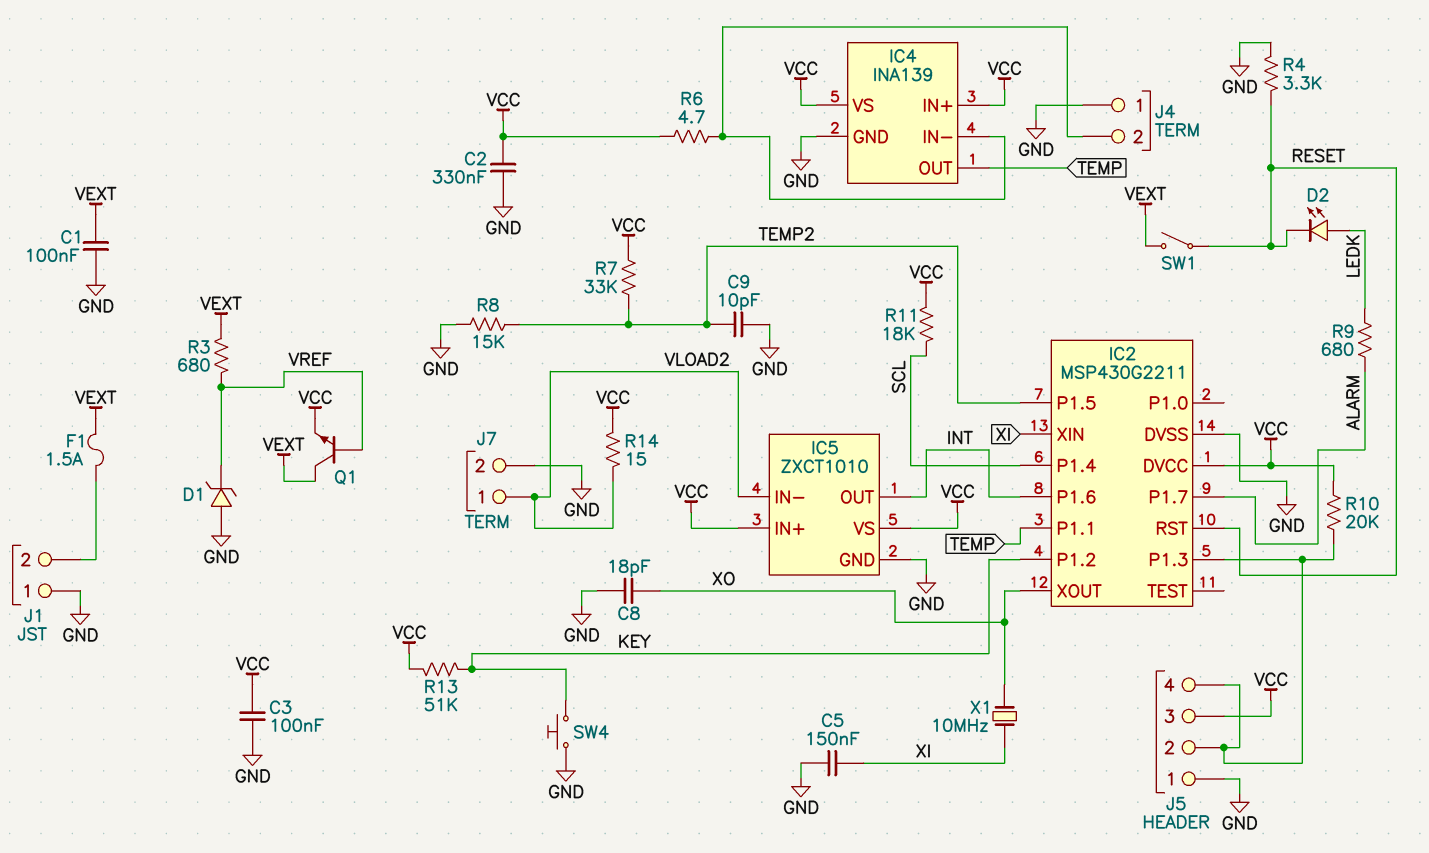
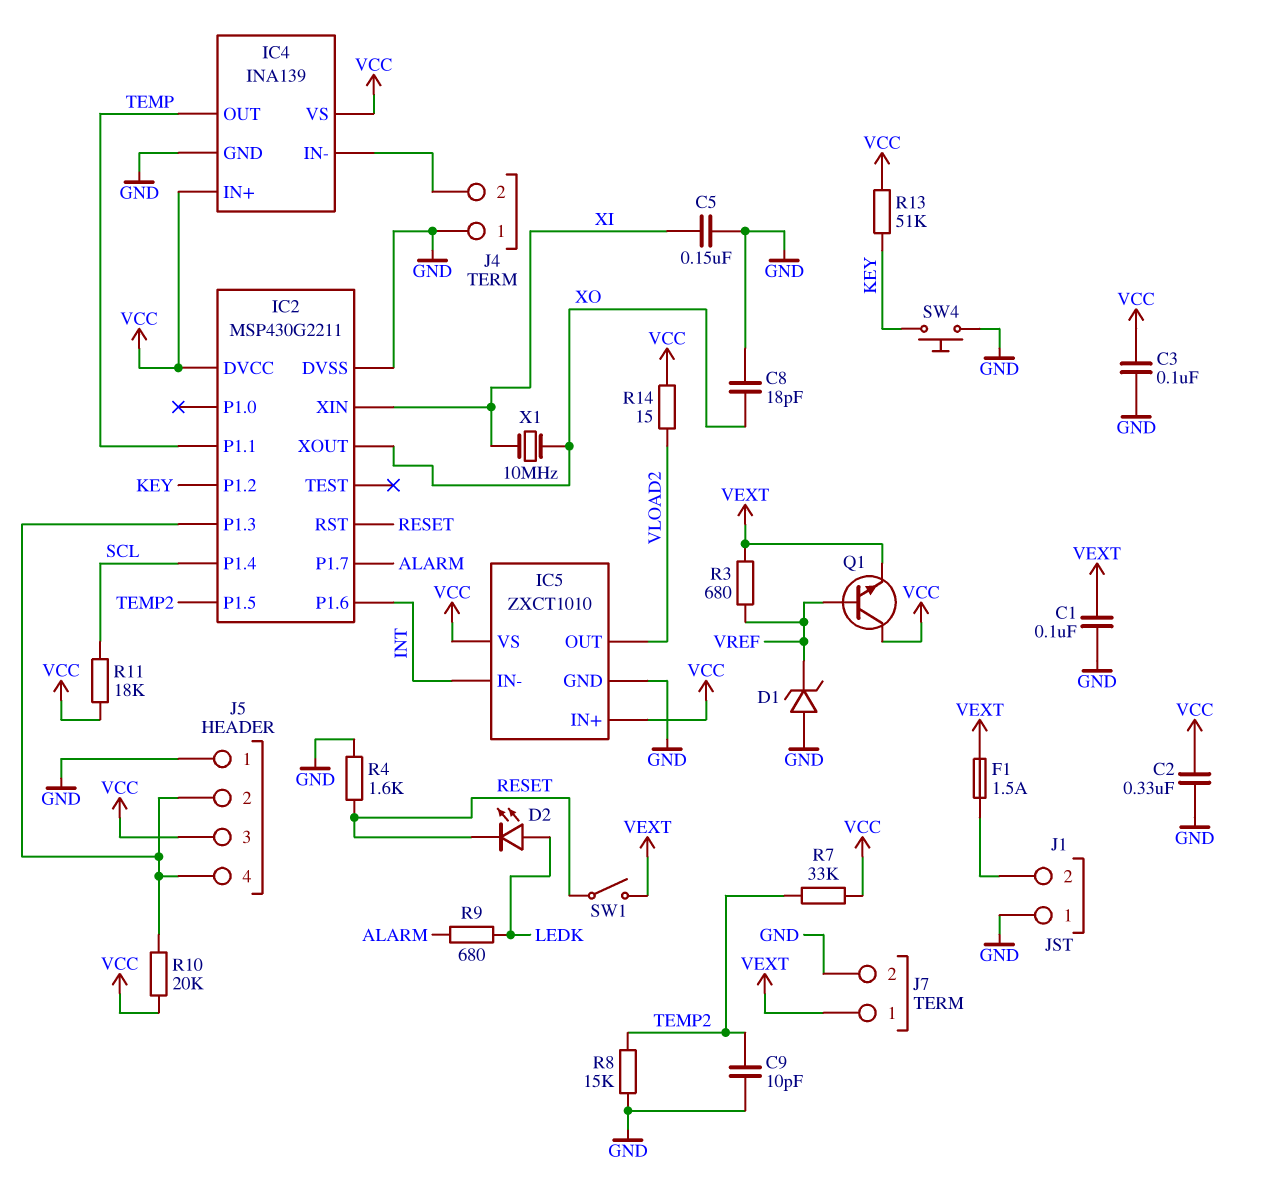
IC5 pin IN-: VLOAD2 -> INT
IC5 pin OUT: INT -> VLOAD2
J7 pin 1: VLOAD2 -> VEXT
Q1: NPN (B VREF, C VEXT, E VCC) -> NPN (B VREF, C VCC, E VEXT)
R4: 3.3k (GND, RESET) -> 1.6k (GND, RESET)
R6: 4.7 (IC4/IN-, VCC) -> none

